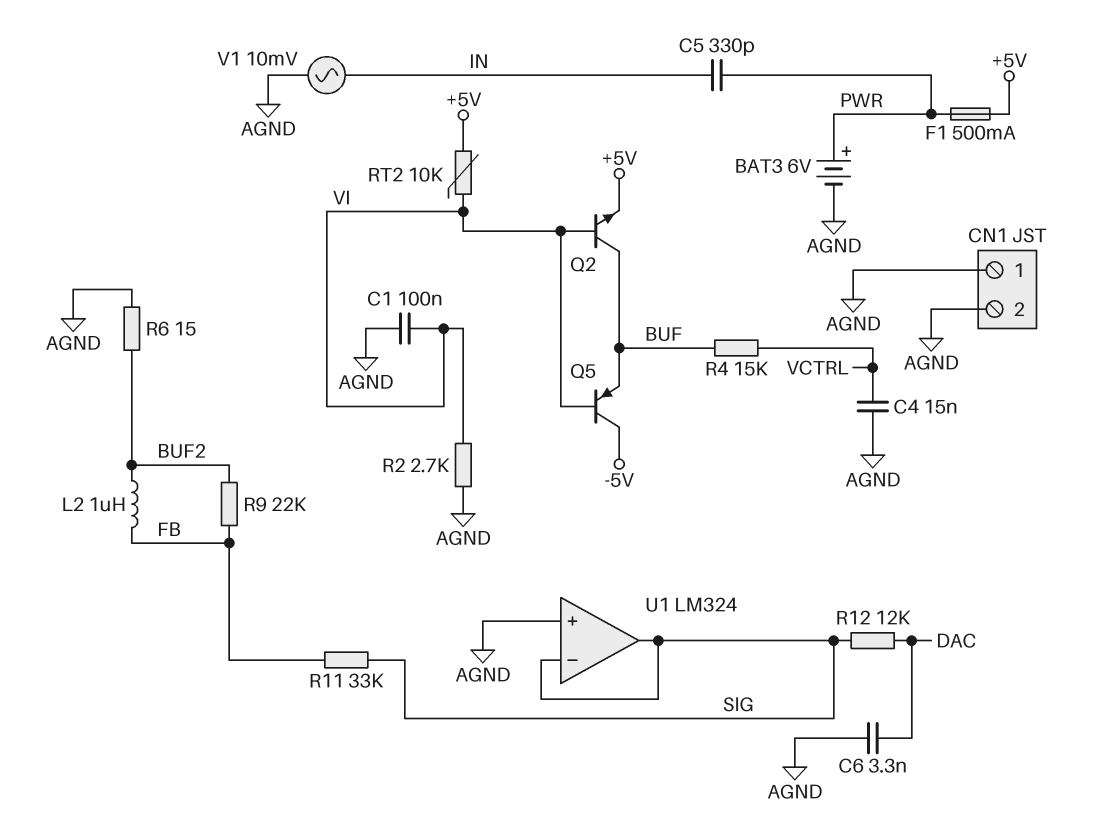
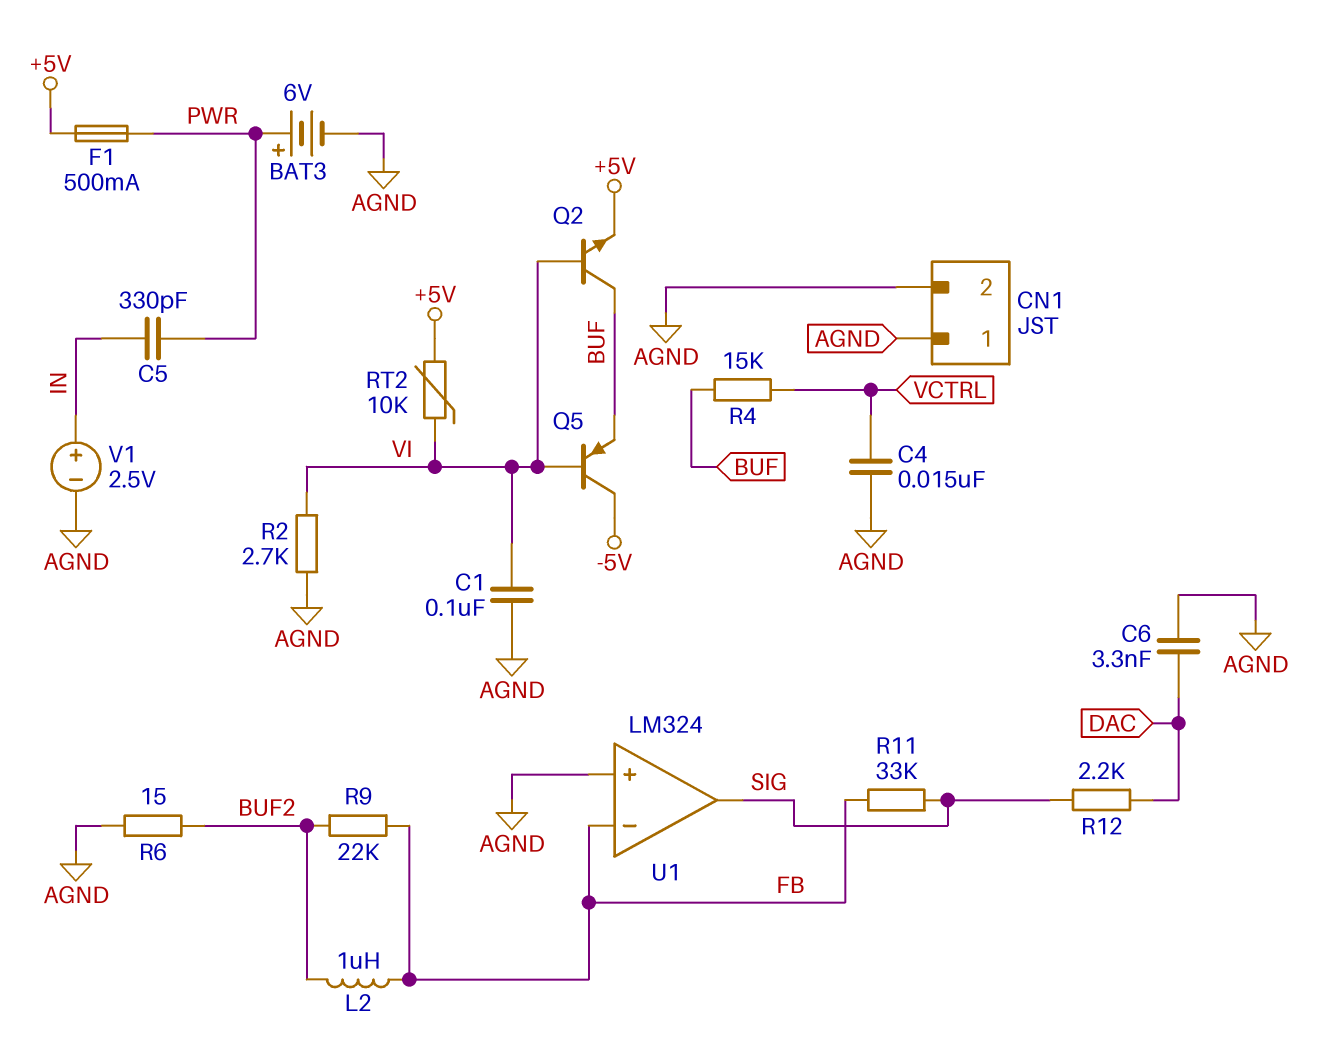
R12: 12k (DAC, SIG) -> 2.2k (DAC, SIG)
U1 pin in-: SIG -> FB
V1: AC 10mV (AGND, IN) -> 2.5V (plus IN, minus AGND)

